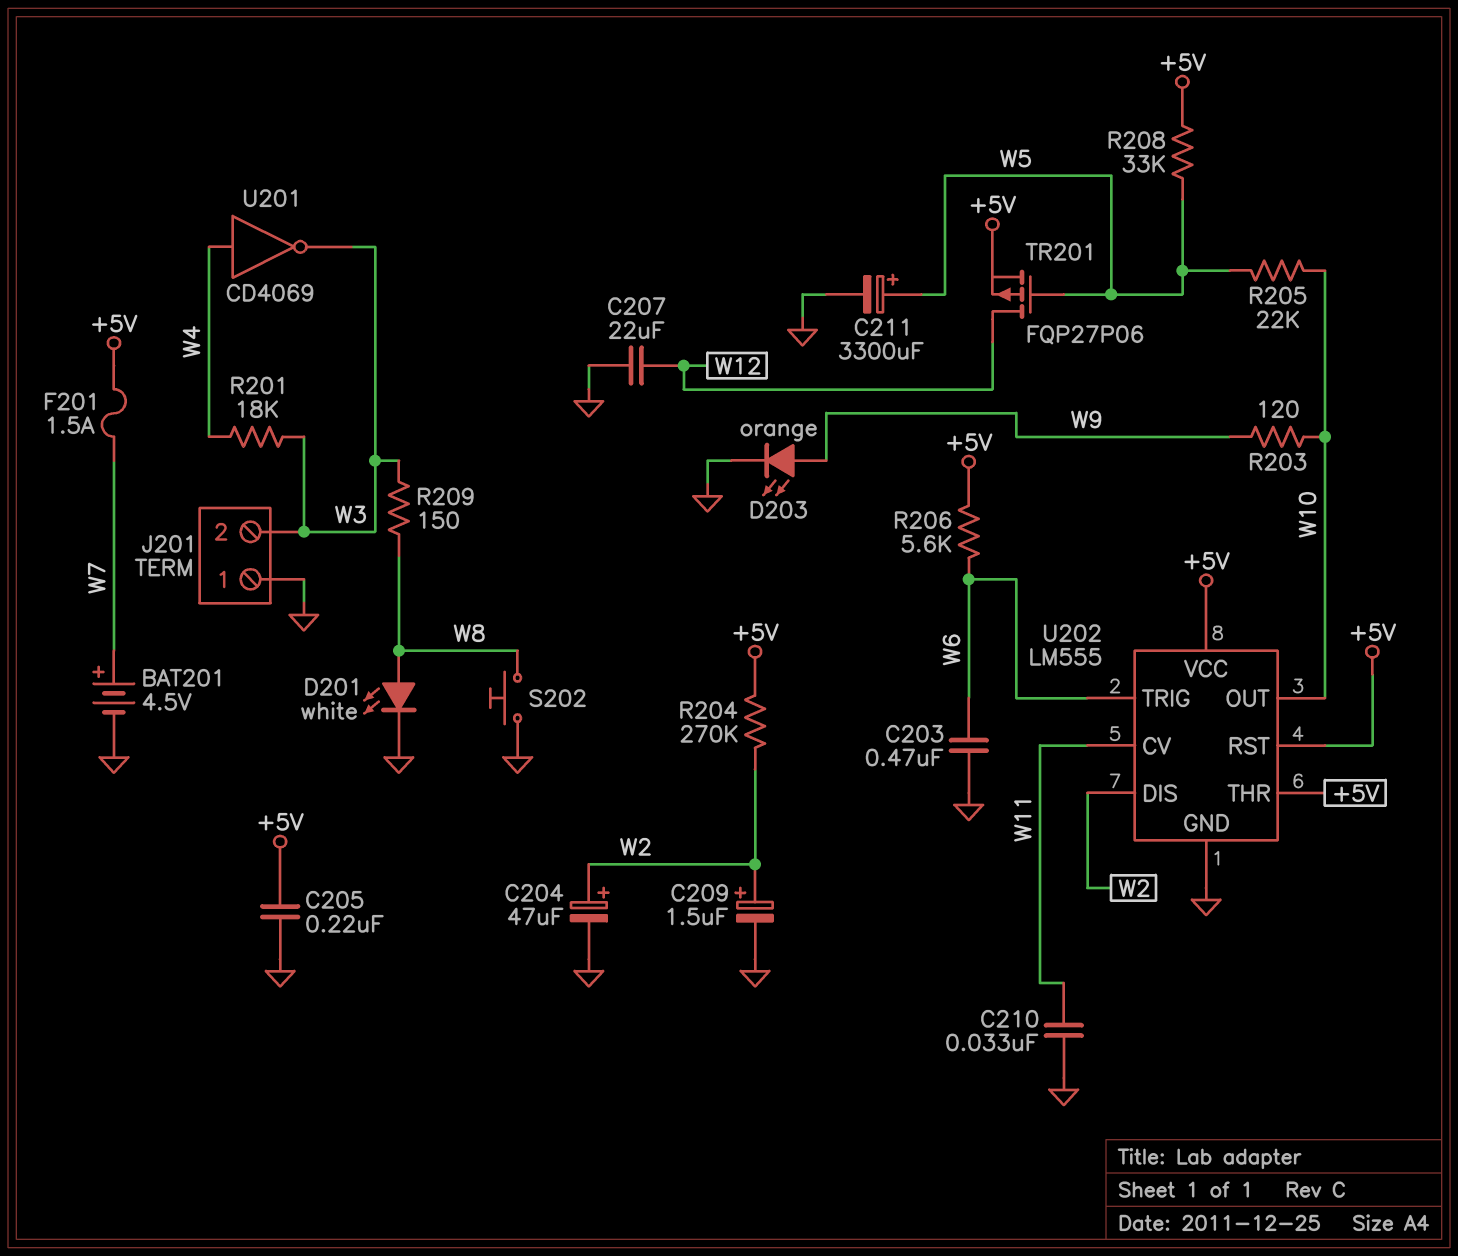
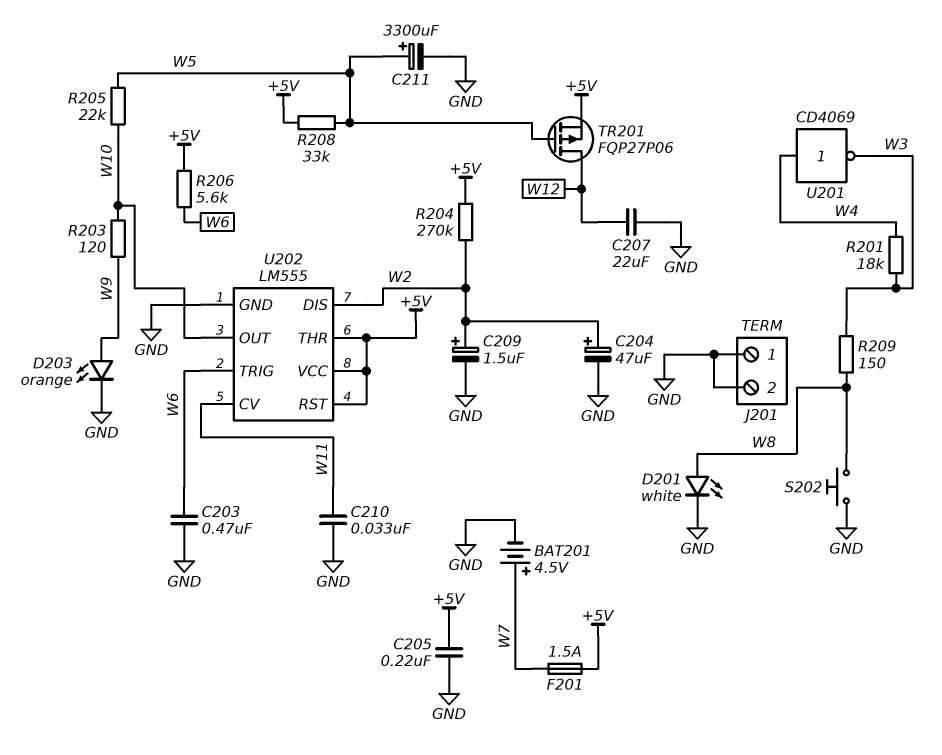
J201 pin 2: W3 -> GND

